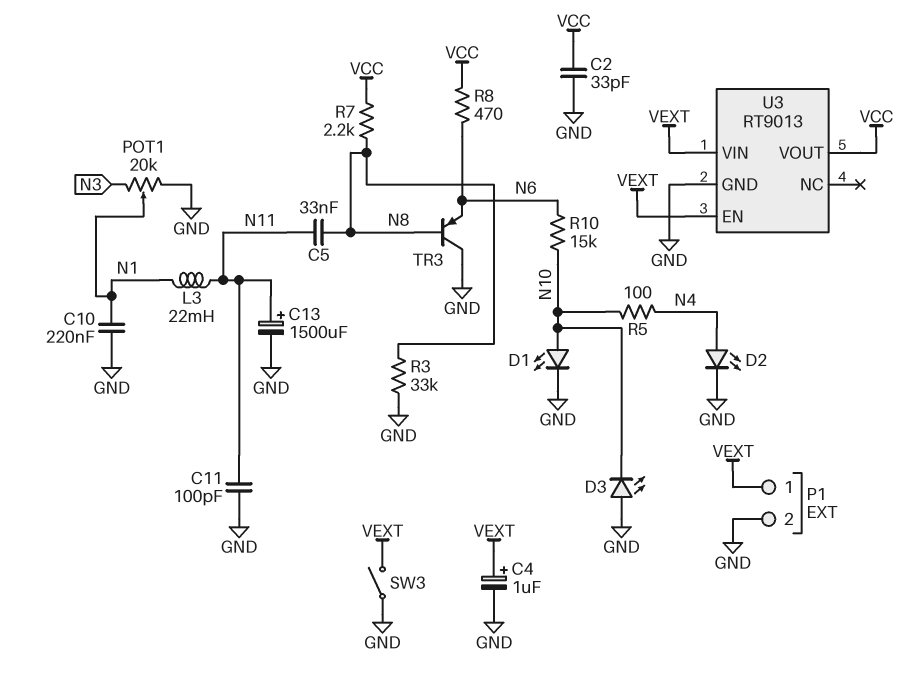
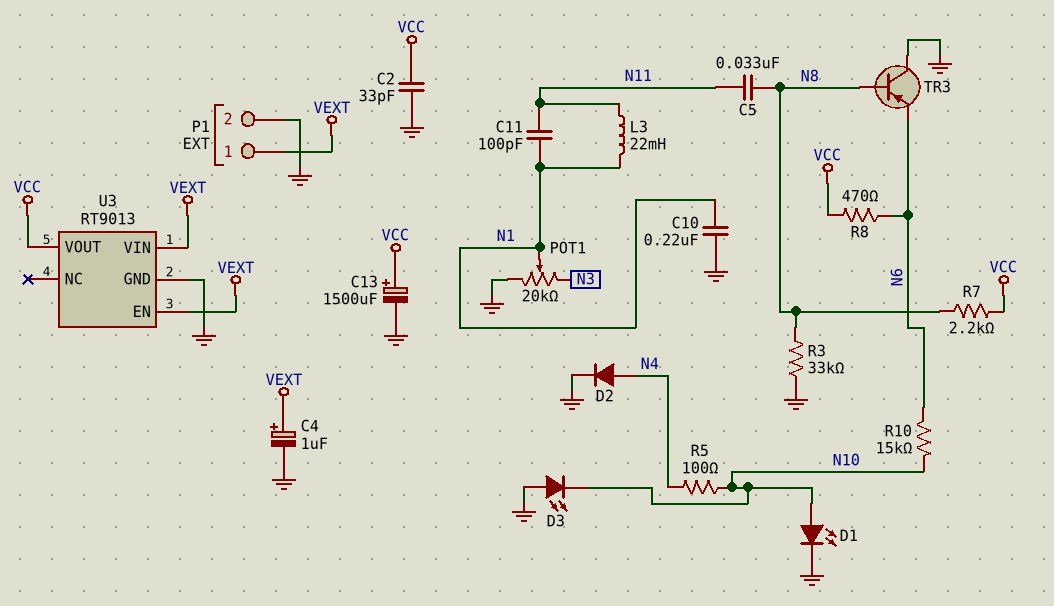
C11: 100pF (GND, N11) -> 100pF (N1, N11)
C13: 1500uF (plus N11, minus GND) -> 1500uF (plus VCC, minus GND)
D2: LED (A N4, K GND) -> diode (A N4, K GND)
SW3: switch (GND, VEXT) -> none

